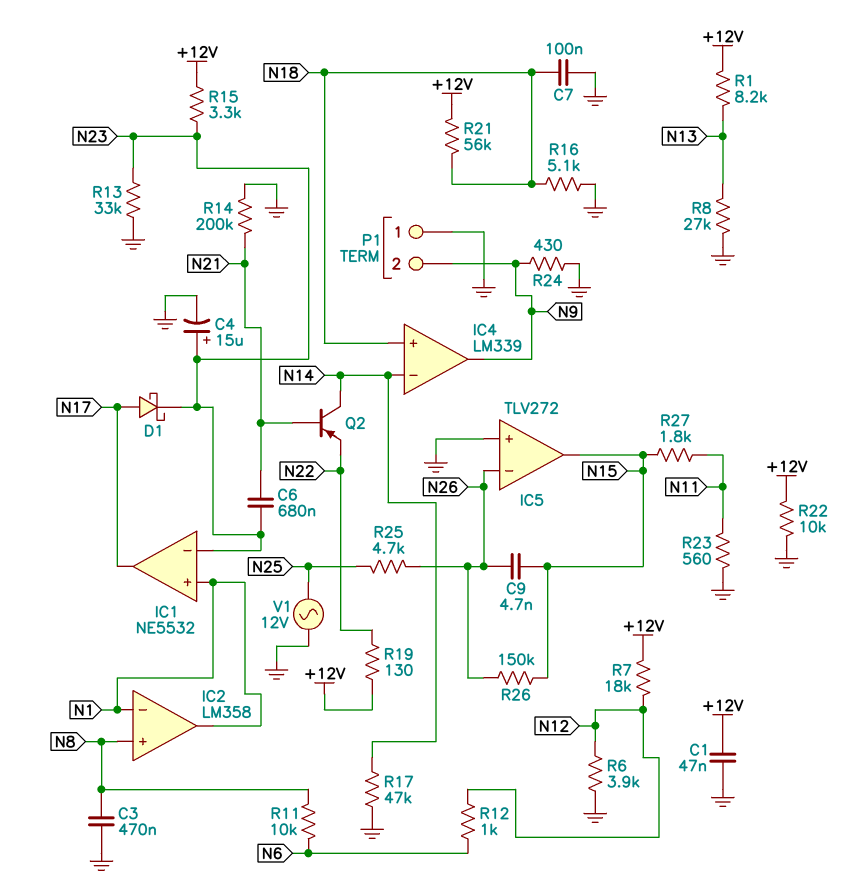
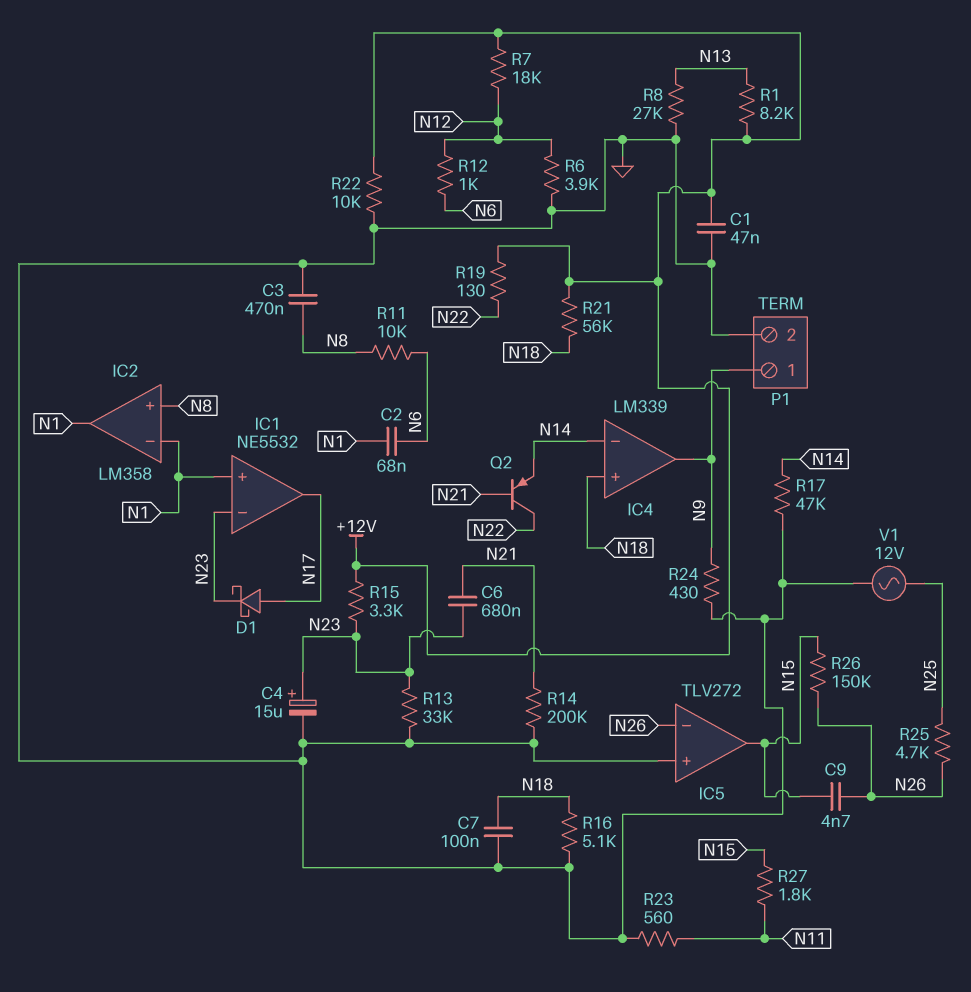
C2: none -> 68nF (N1, N6)
P1 pin 1: GND -> N9
P1 pin 2: N9 -> GND
Q2: PNP (B N21, C N14, E N22) -> PNP (B N21, C N22, E N14)

